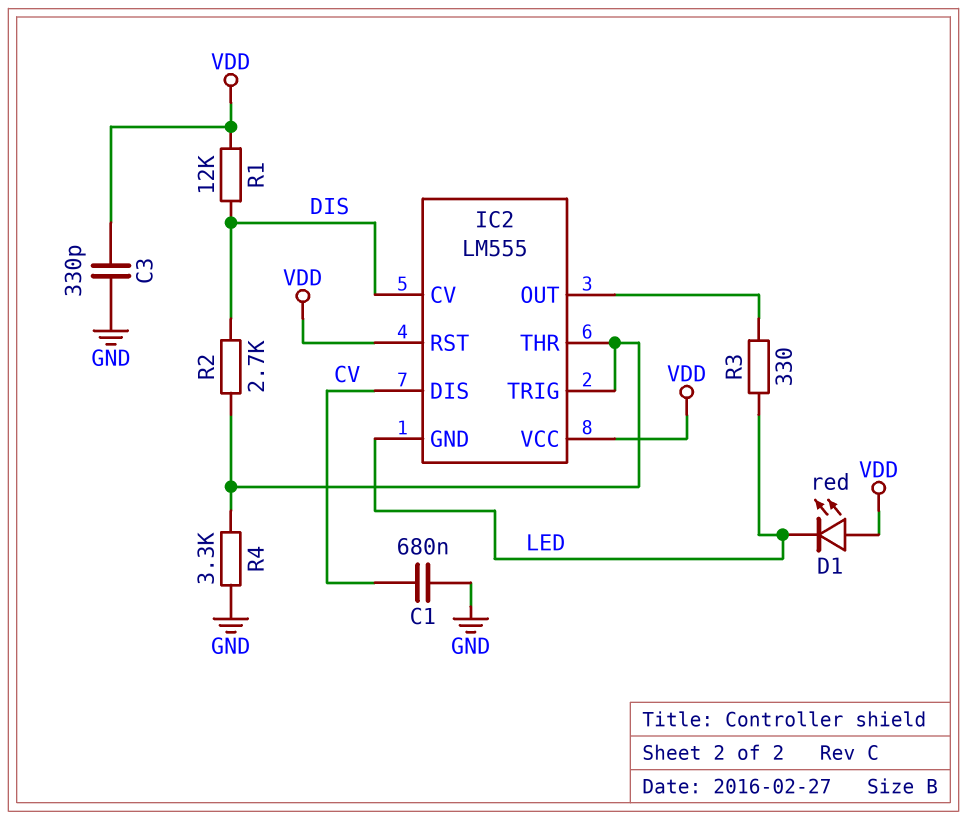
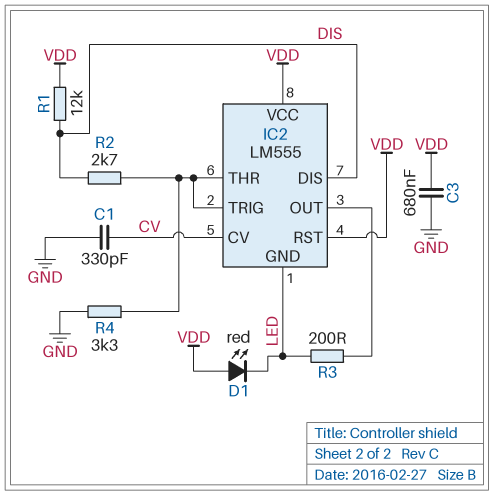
C1: 680nF (CV, GND) -> 330pF (CV, GND)
C3: 330pF (GND, VDD) -> 680nF (GND, VDD)
IC2 pin CV: DIS -> CV
IC2 pin DIS: CV -> DIS
R3: 330 (IC2/OUT, LED) -> 200 (IC2/OUT, LED)

